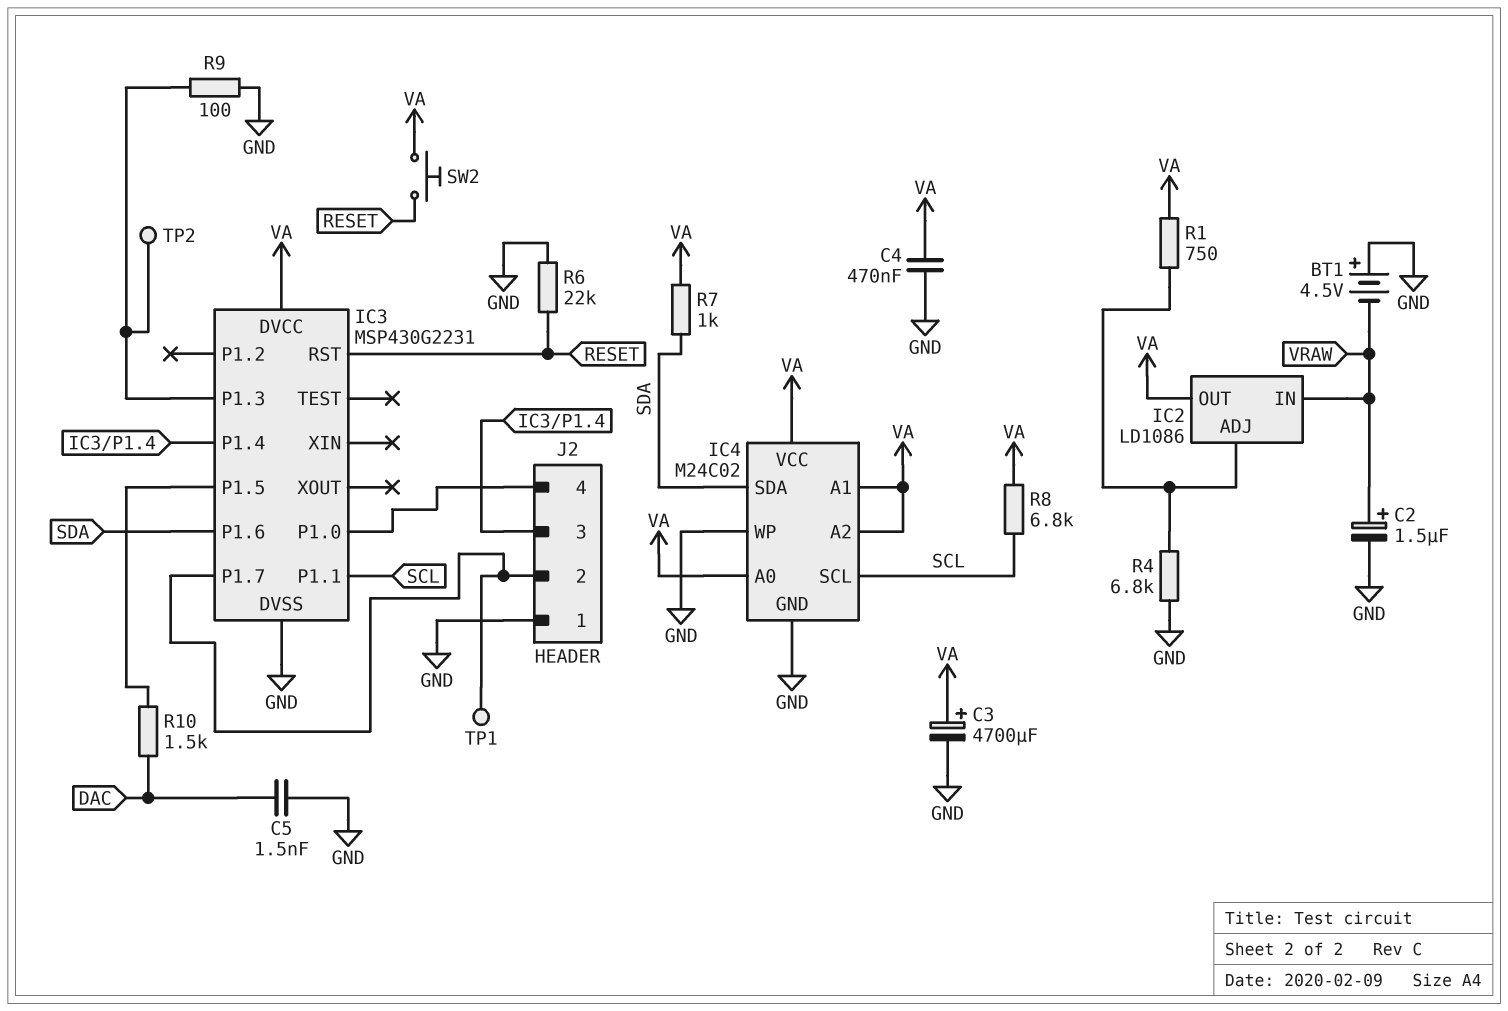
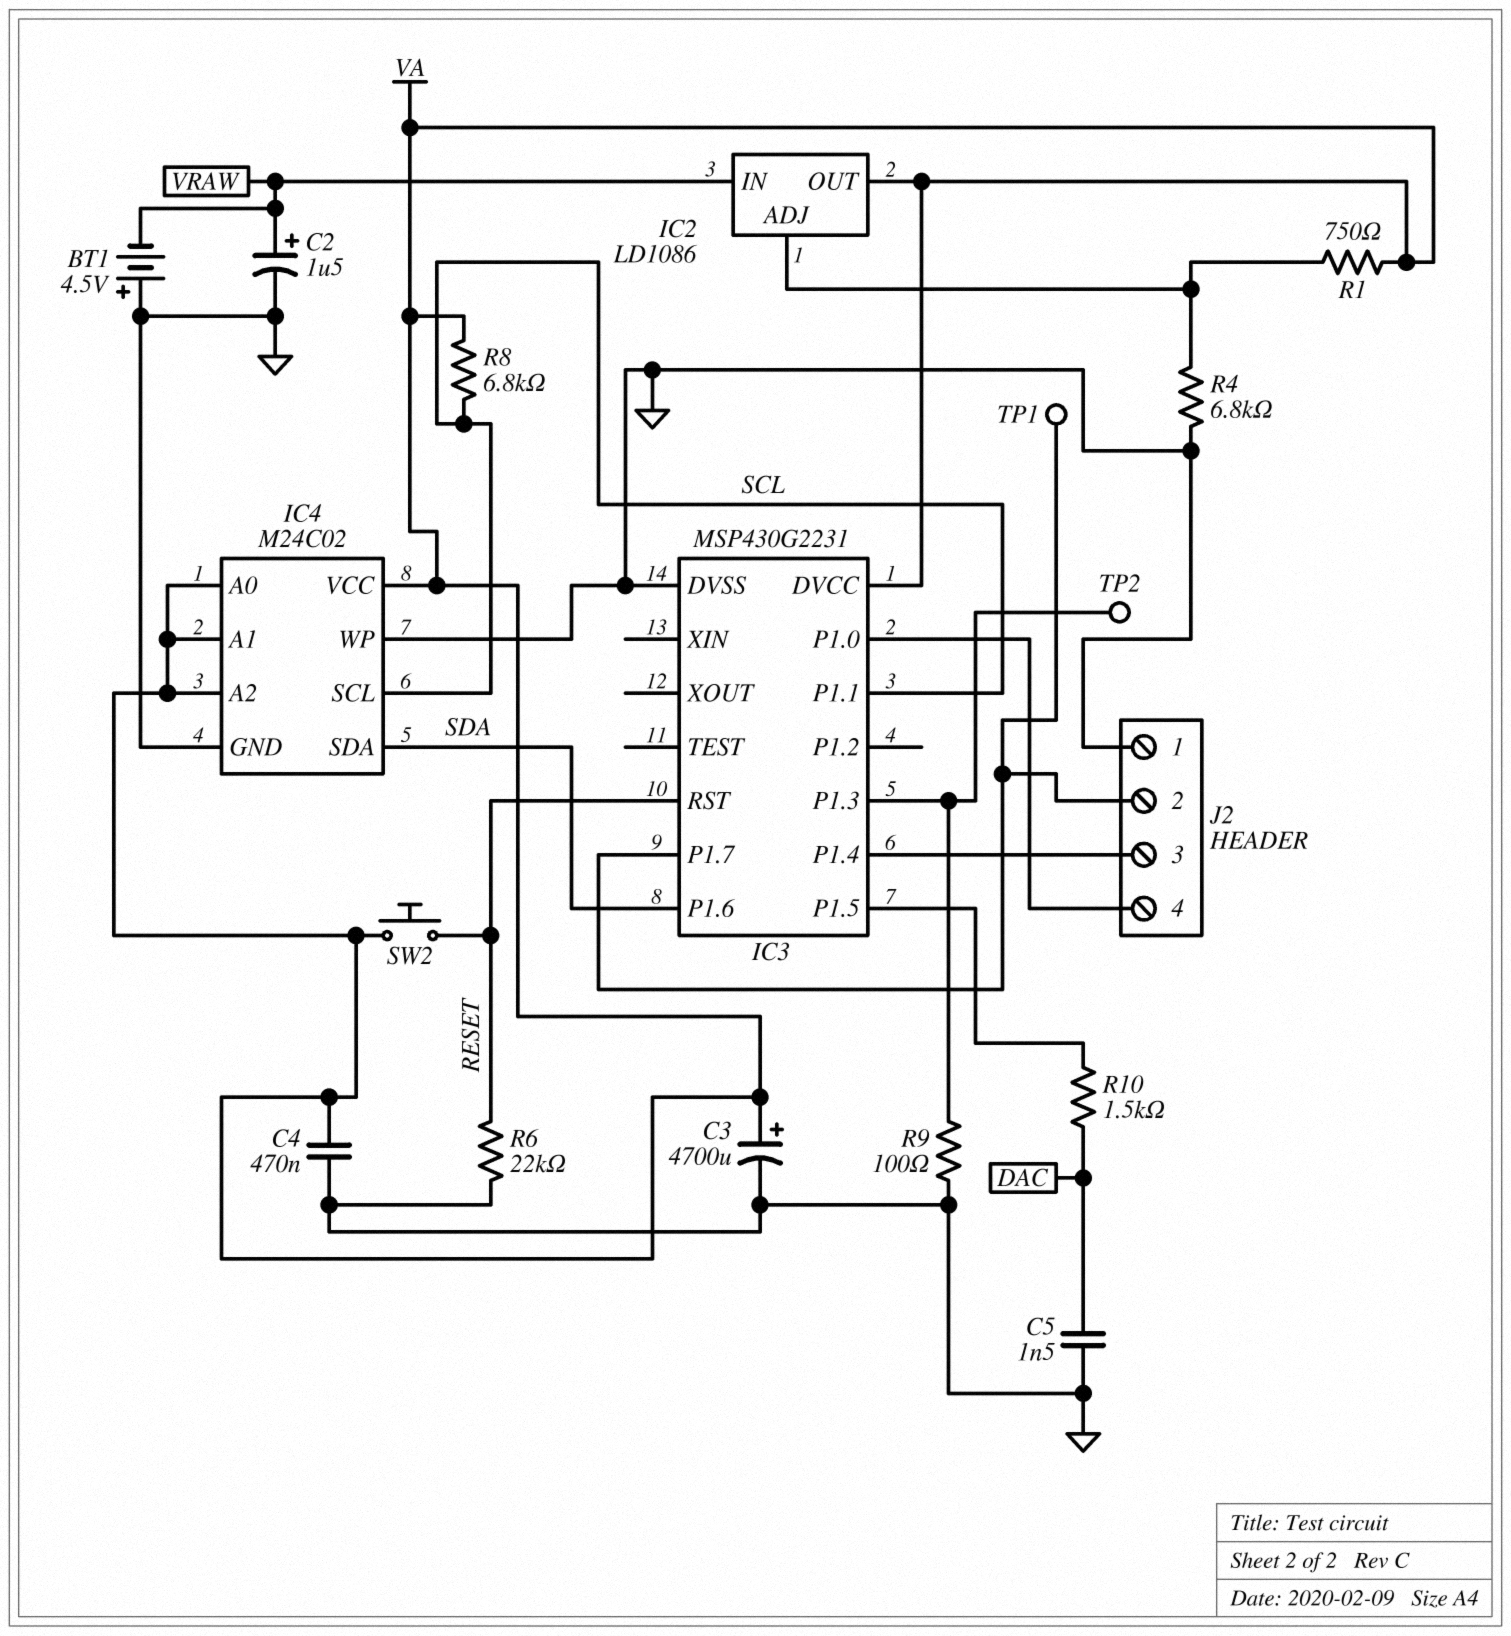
R7: 1k (SDA, VA) -> none

